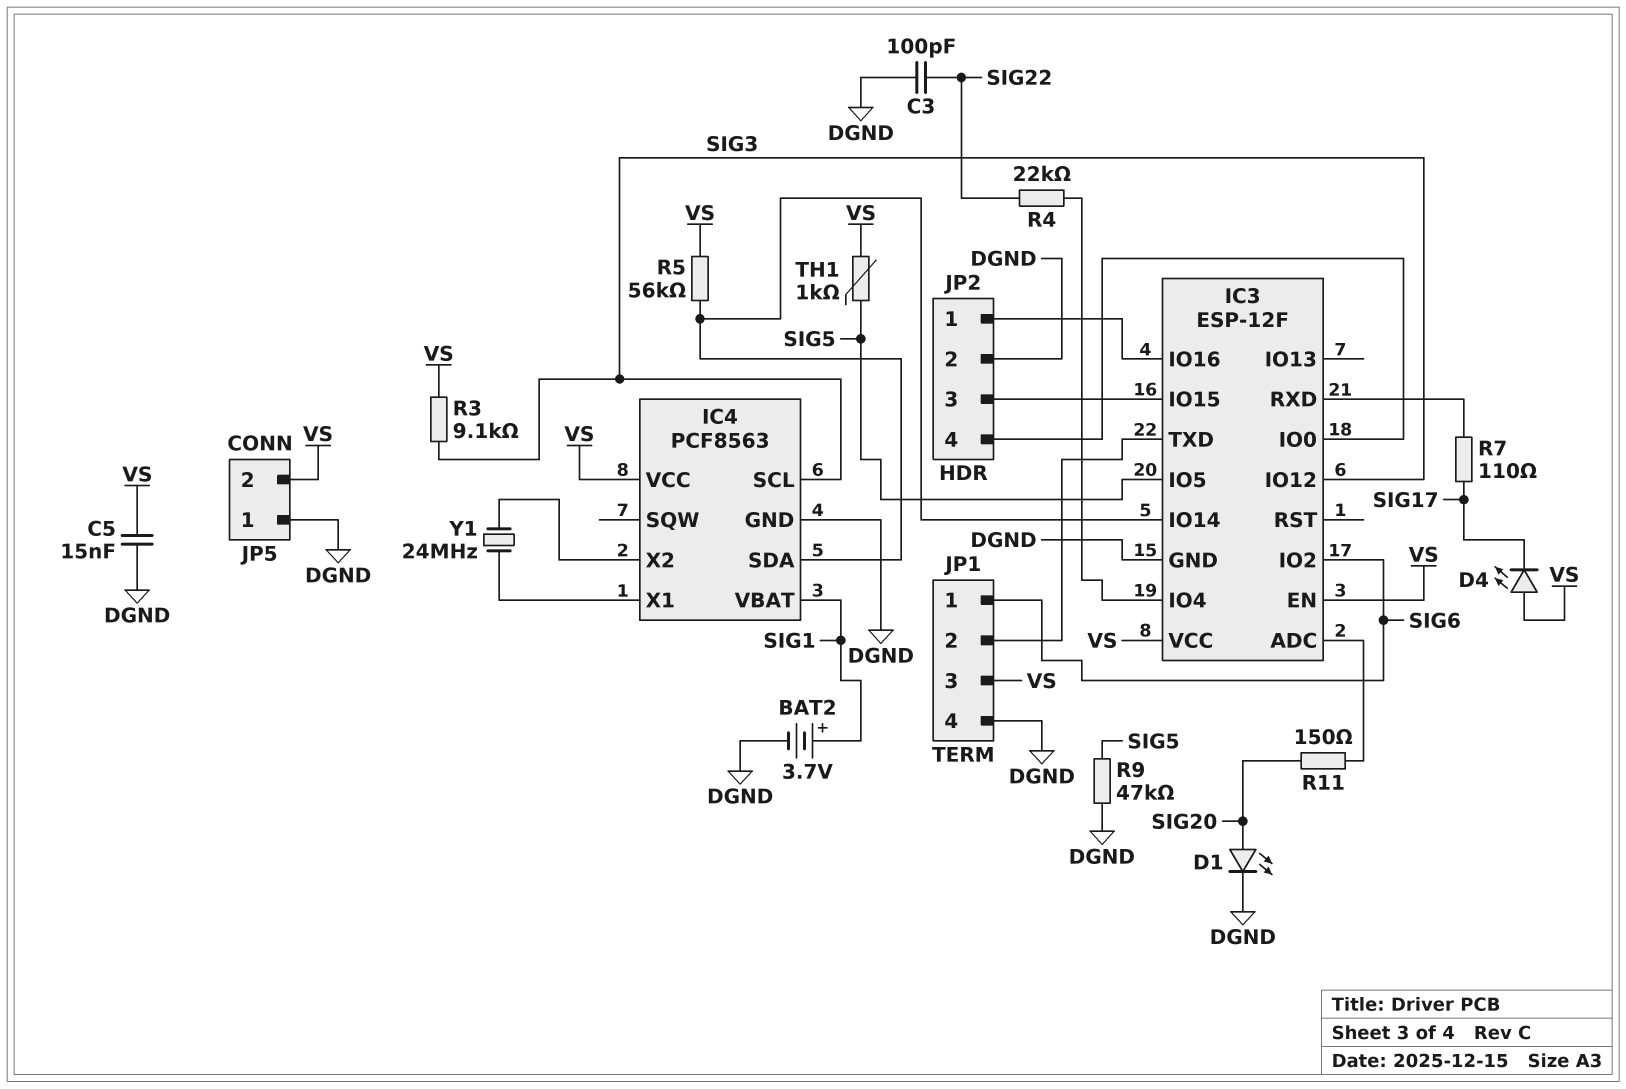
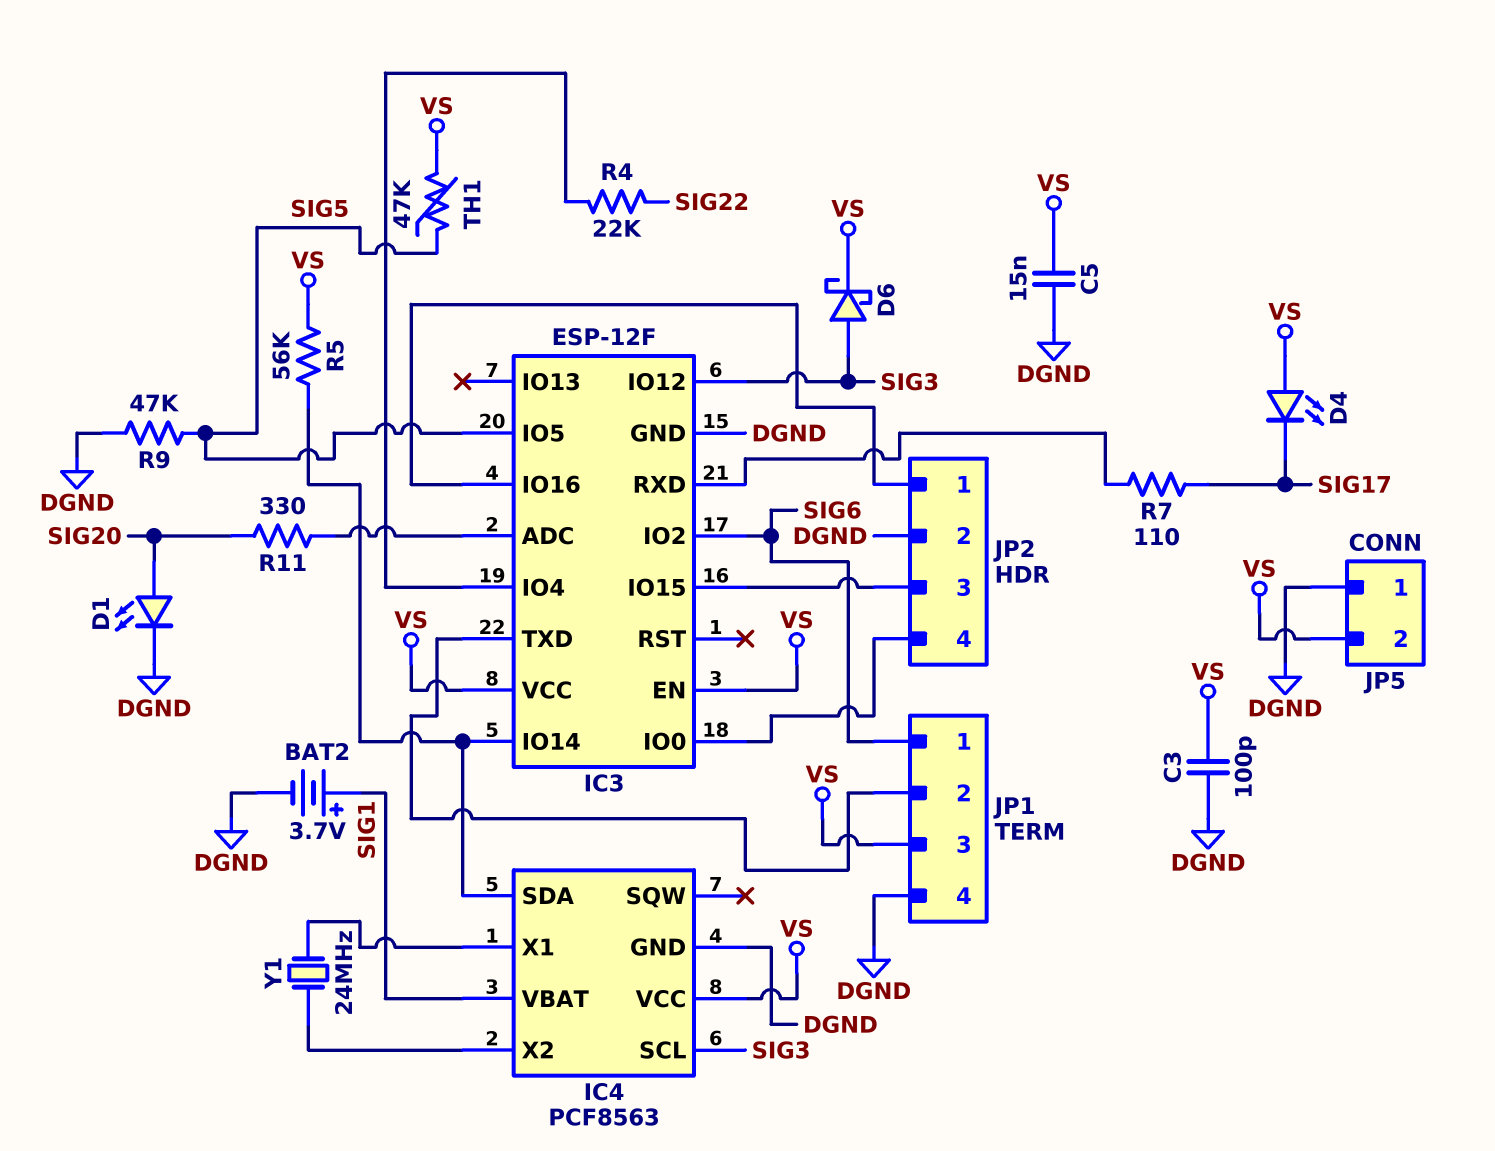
C3: 100pF (DGND, SIG22) -> 100pF (DGND, VS)
D6: none -> schottky (A SIG3, K VS)
R3: 9.1k (SIG3, VS) -> none
R11: 150 (IC3/ADC, SIG20) -> 330 (IC3/ADC, SIG20)
TH1: 1k (SIG5, VS) -> 47k (SIG5, VS)

